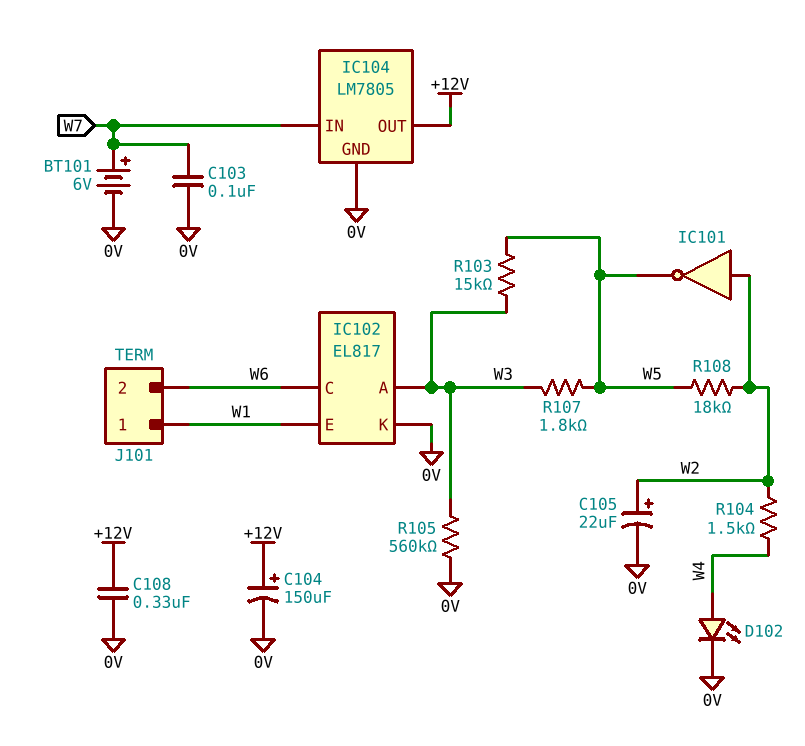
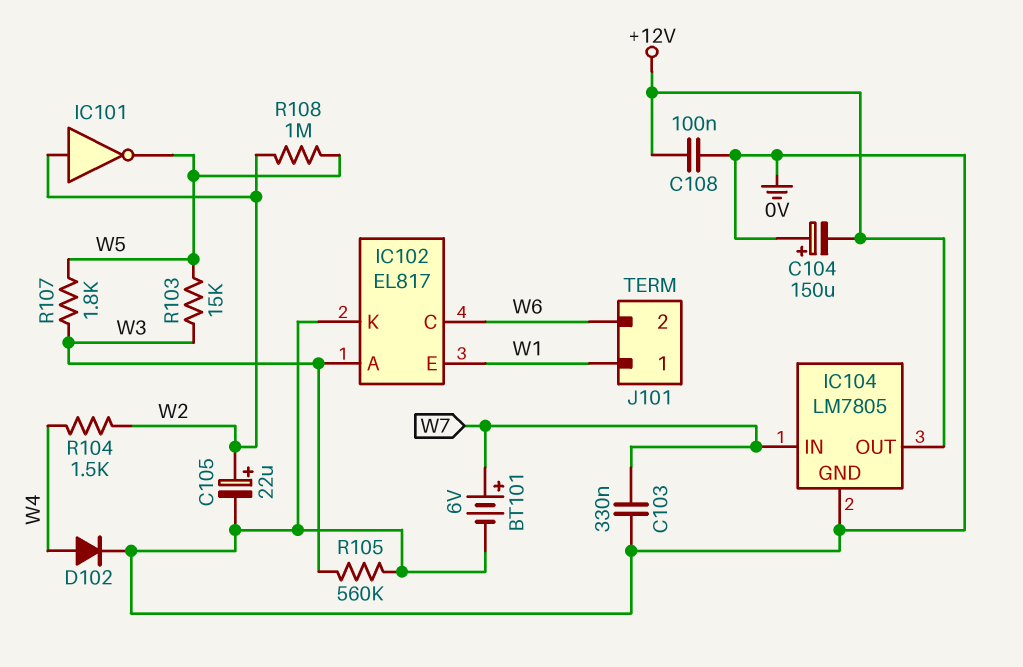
C103: 100nF (0V, W7) -> 330nF (0V, W7)
C104: 150uF (plus +12V, minus 0V) -> 150uF (plus 0V, minus +12V)
C108: 330nF (+12V, 0V) -> 100nF (+12V, 0V)
D102: LED (A W4, K 0V) -> diode (A W4, K 0V)
R108: 18k (W2, W5) -> 1M (W2, W5)

